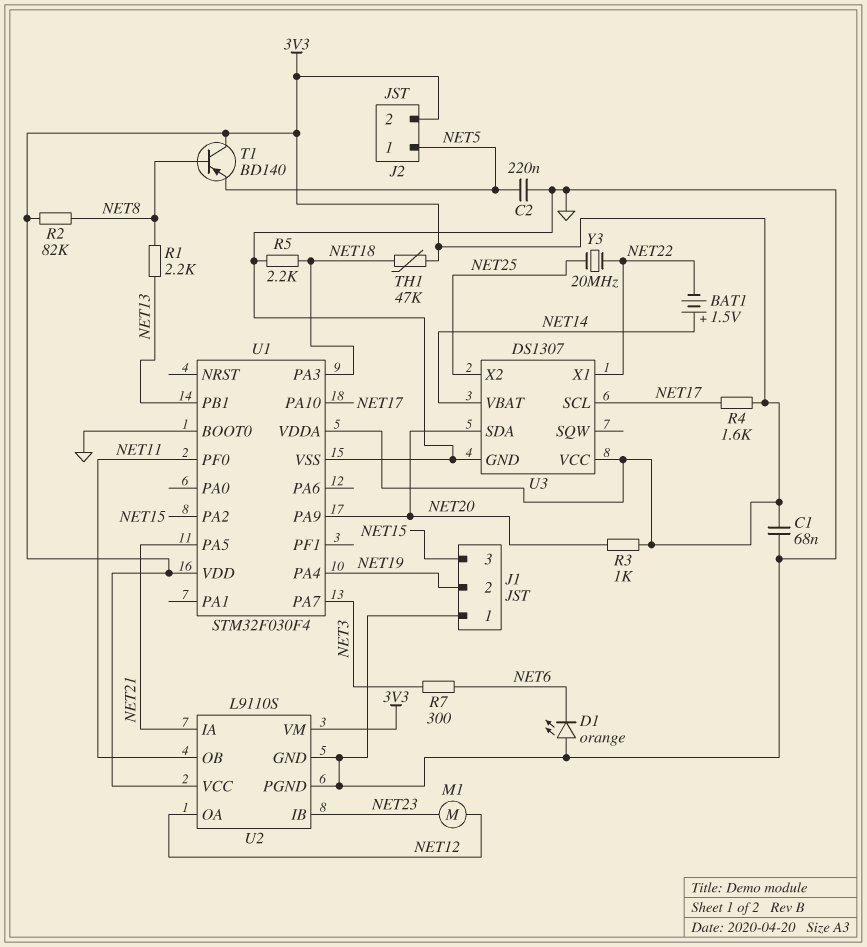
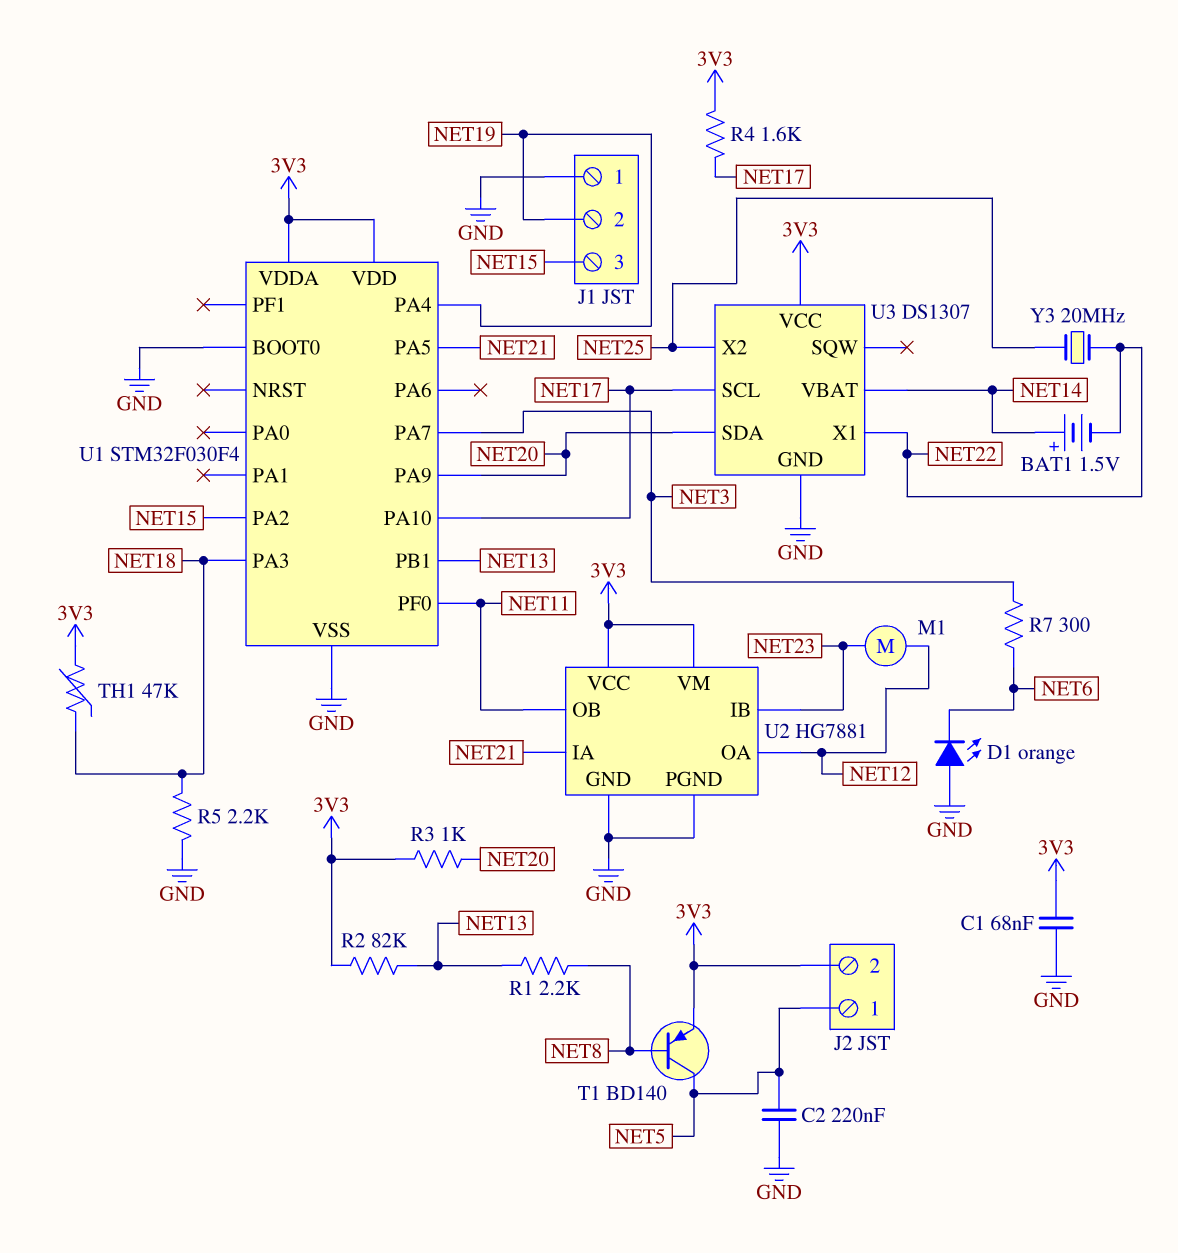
R2: 82k (3V3, NET8) -> 82k (3V3, NET13)
T1: PNP BD140 (B NET8, C 3V3, E NET5) -> PNP BD140 (B NET8, C NET5, E 3V3)
U2: L9110S -> HG7881

